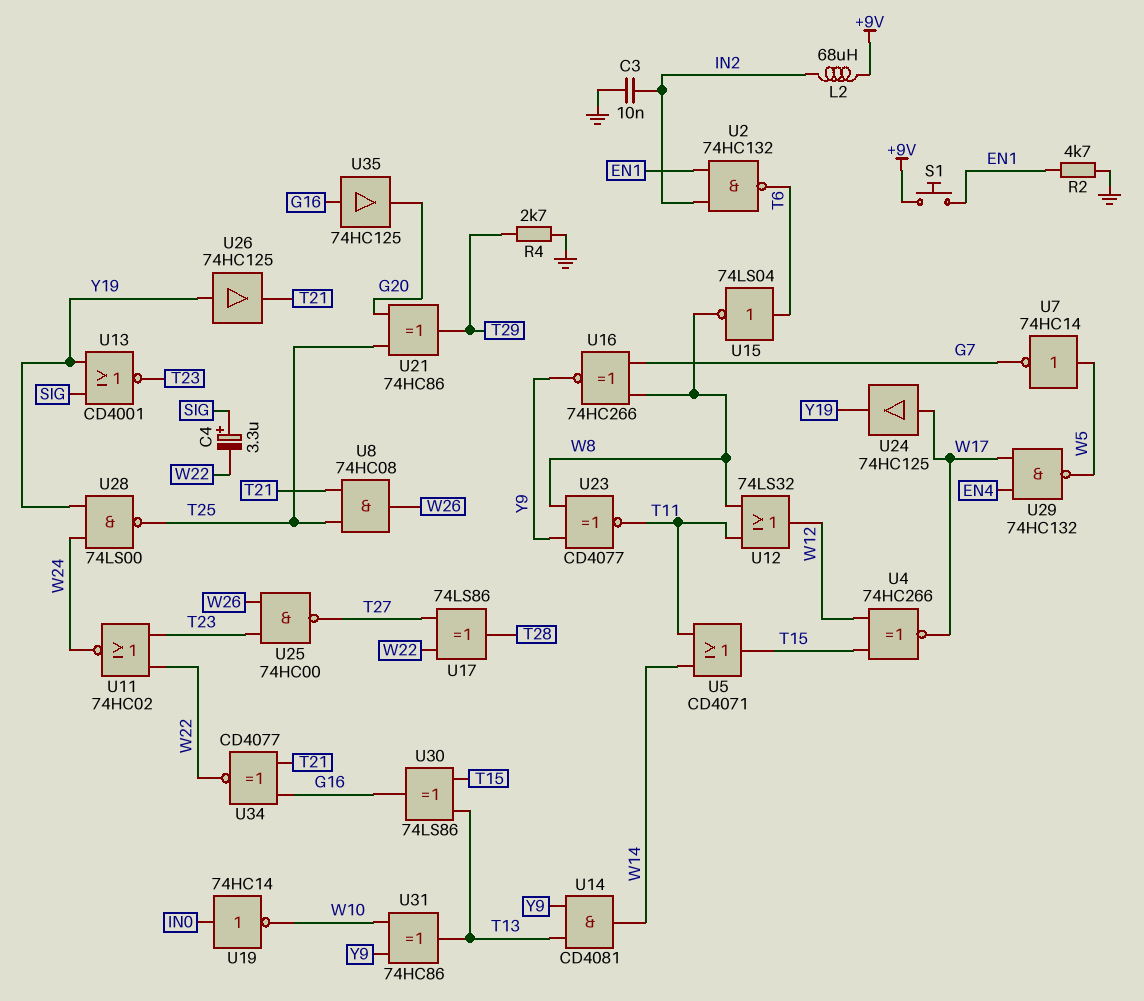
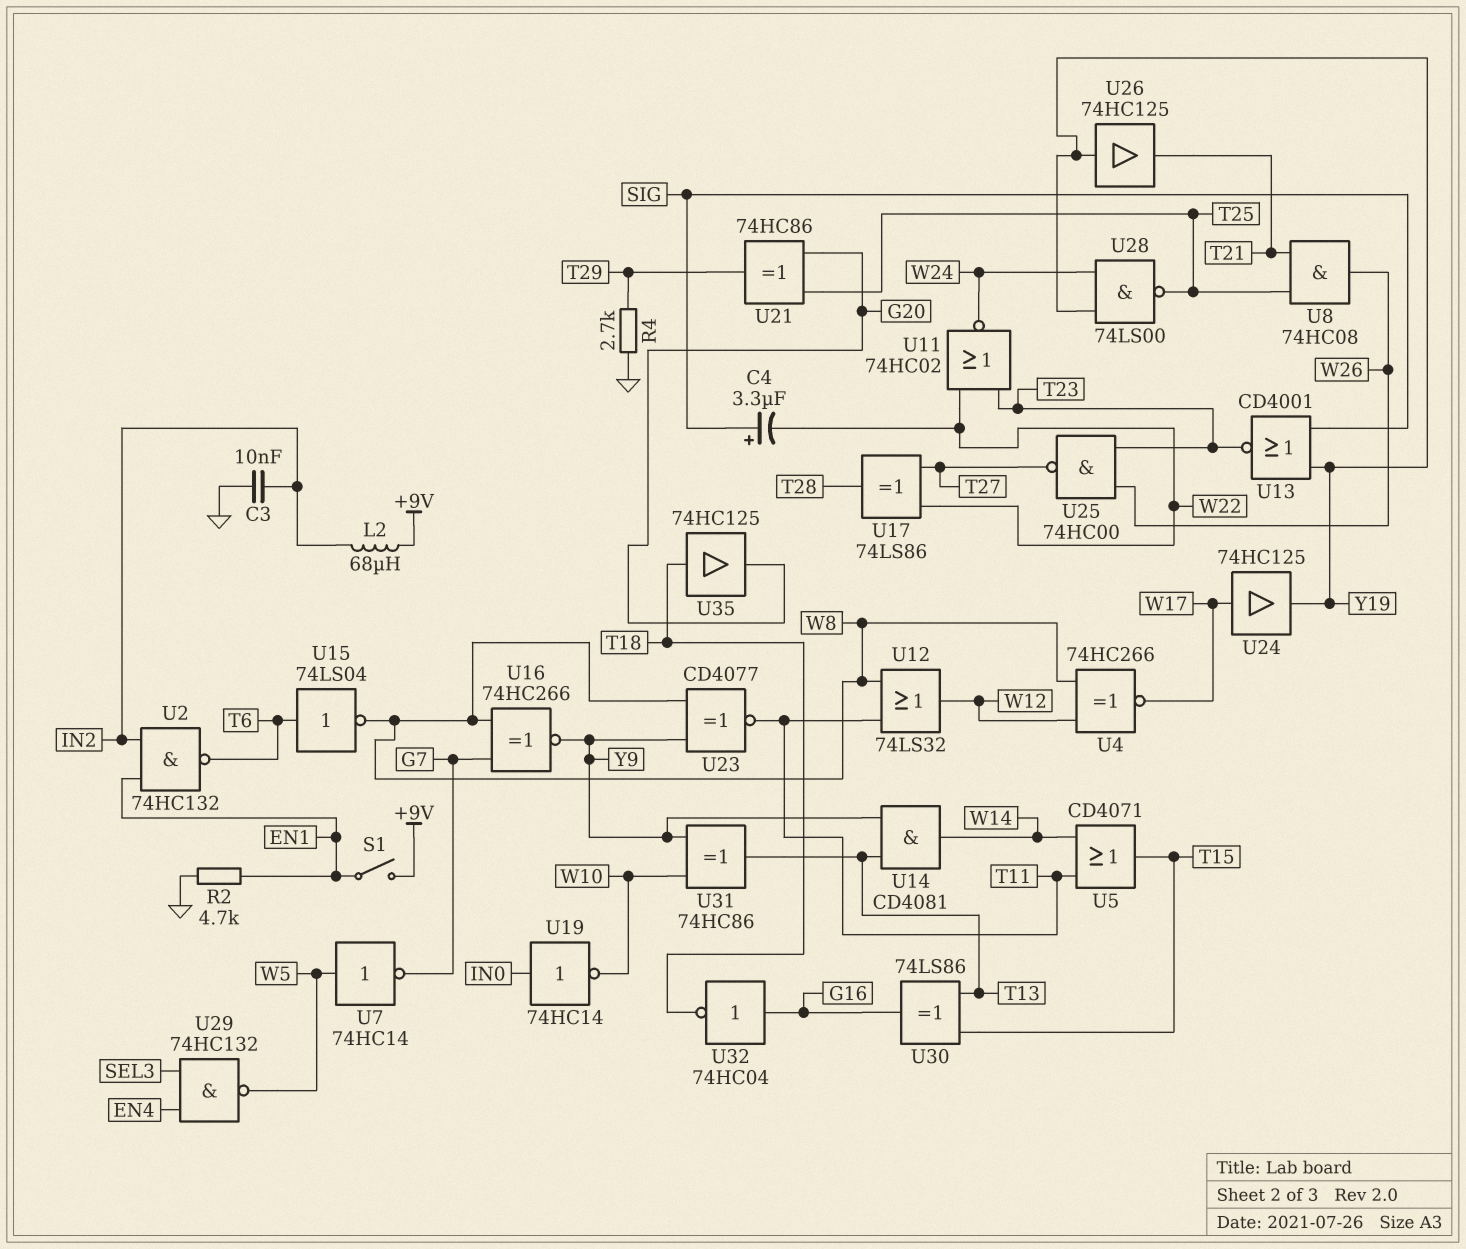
S1: button (+9V, EN1) -> switch (+9V, EN1)
U4: XNOR 74HC266 (in T15, in W12, out W17) -> XNOR 74HC266 (in W8, in W12, out W17)
U29: NAND 74HC132 (in EN4, in W17, out W5) -> NAND 74HC132 (in EN4, in SEL3, out W5)
U32: none -> NOT 74HC04 (in G16, out T18)
U34: XNOR CD4077 (in G16, in T21, out W22) -> none
U35: buffer 74HC125 (in G16, out G20) -> buffer 74HC125 (in T18, out G20)

